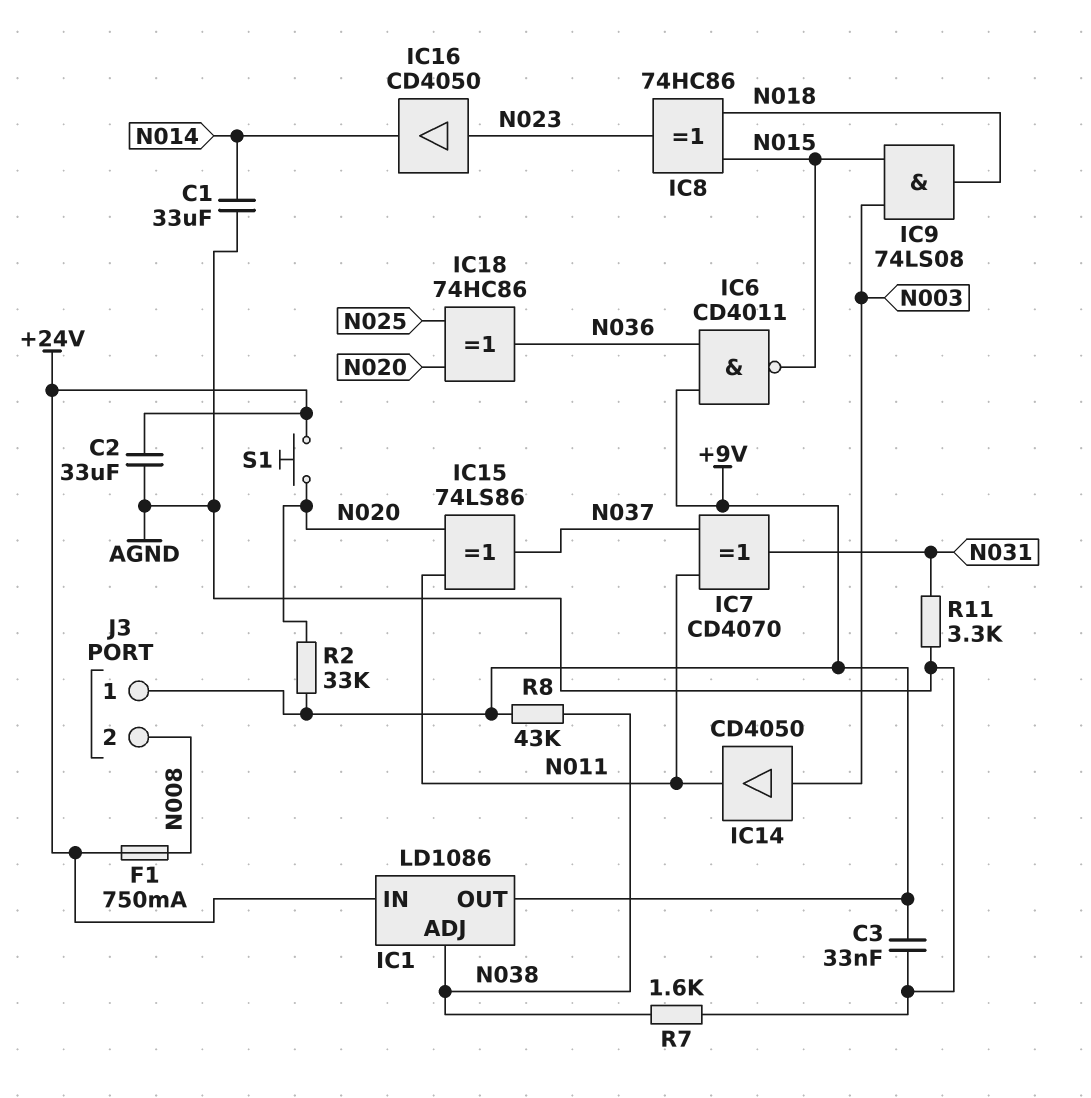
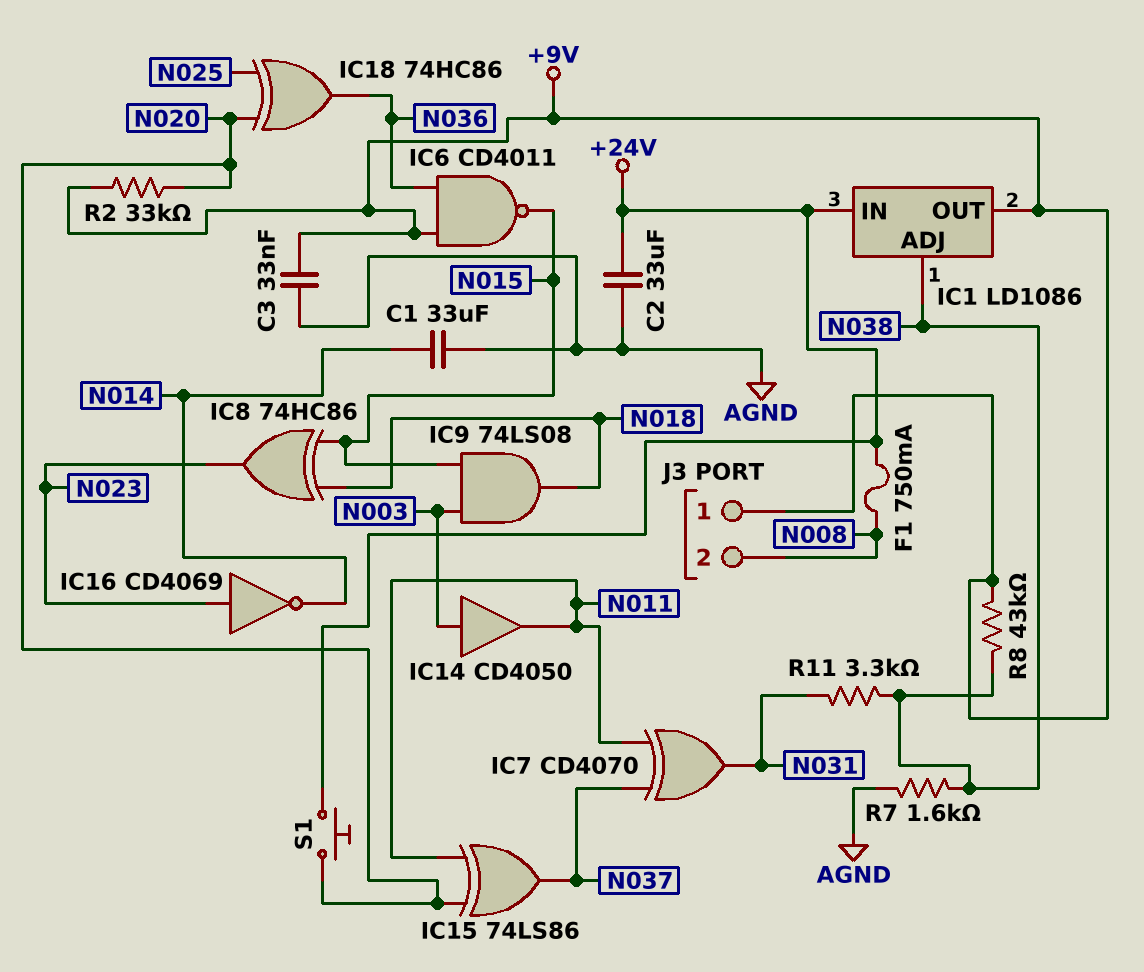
IC16: buffer CD4050 (in N023, out N014) -> NOT CD4069 (in N023, out N014)
R11: 3.3k (AGND, N031) -> 3.3k (N031, N038)

